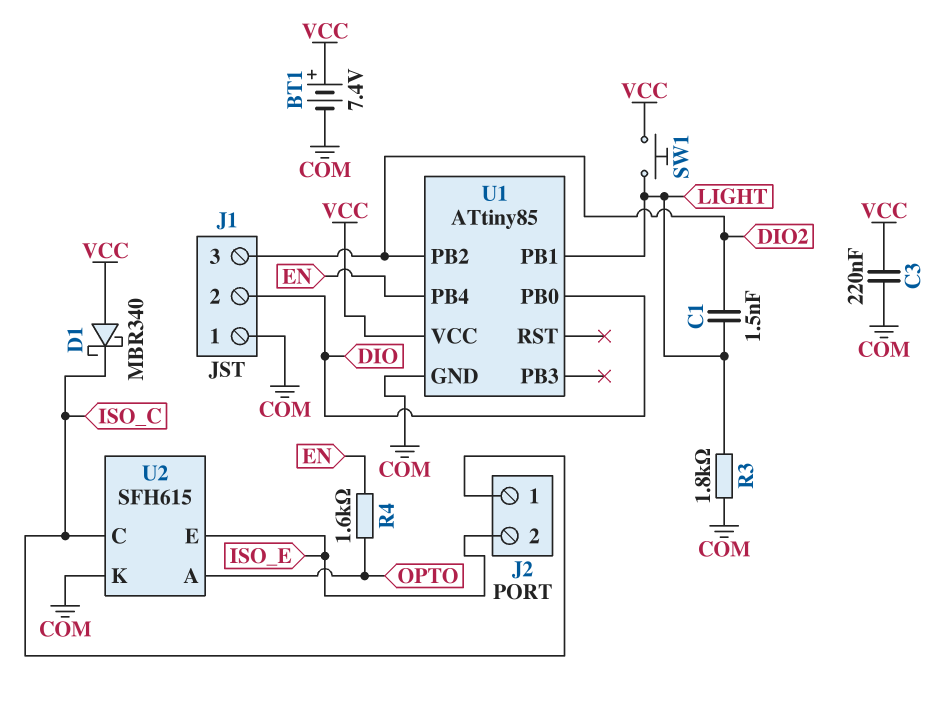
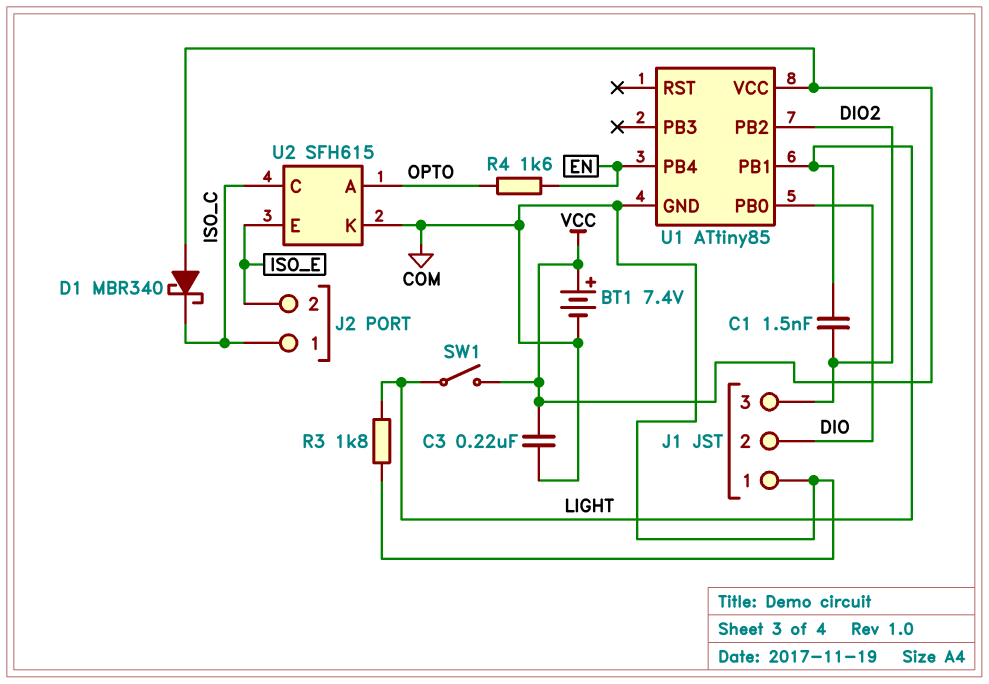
SW1: button (LIGHT, VCC) -> switch (LIGHT, VCC)

